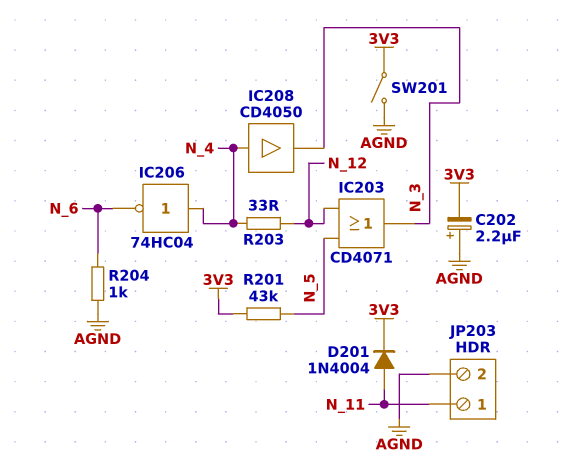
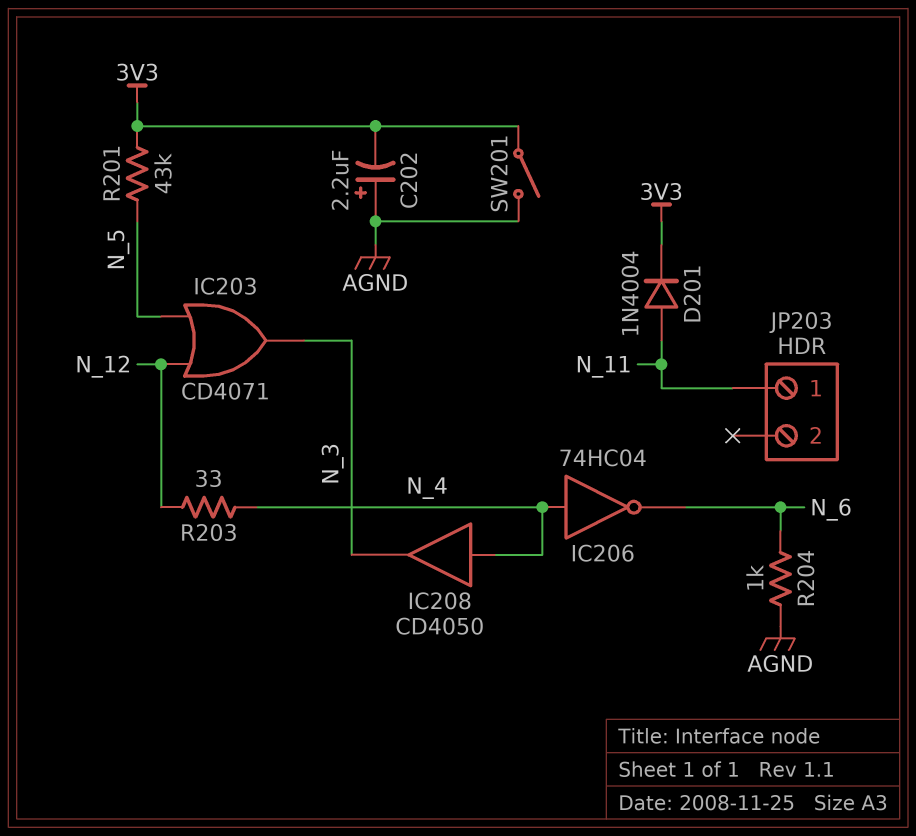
JP203 pin 2: AGND -> none

